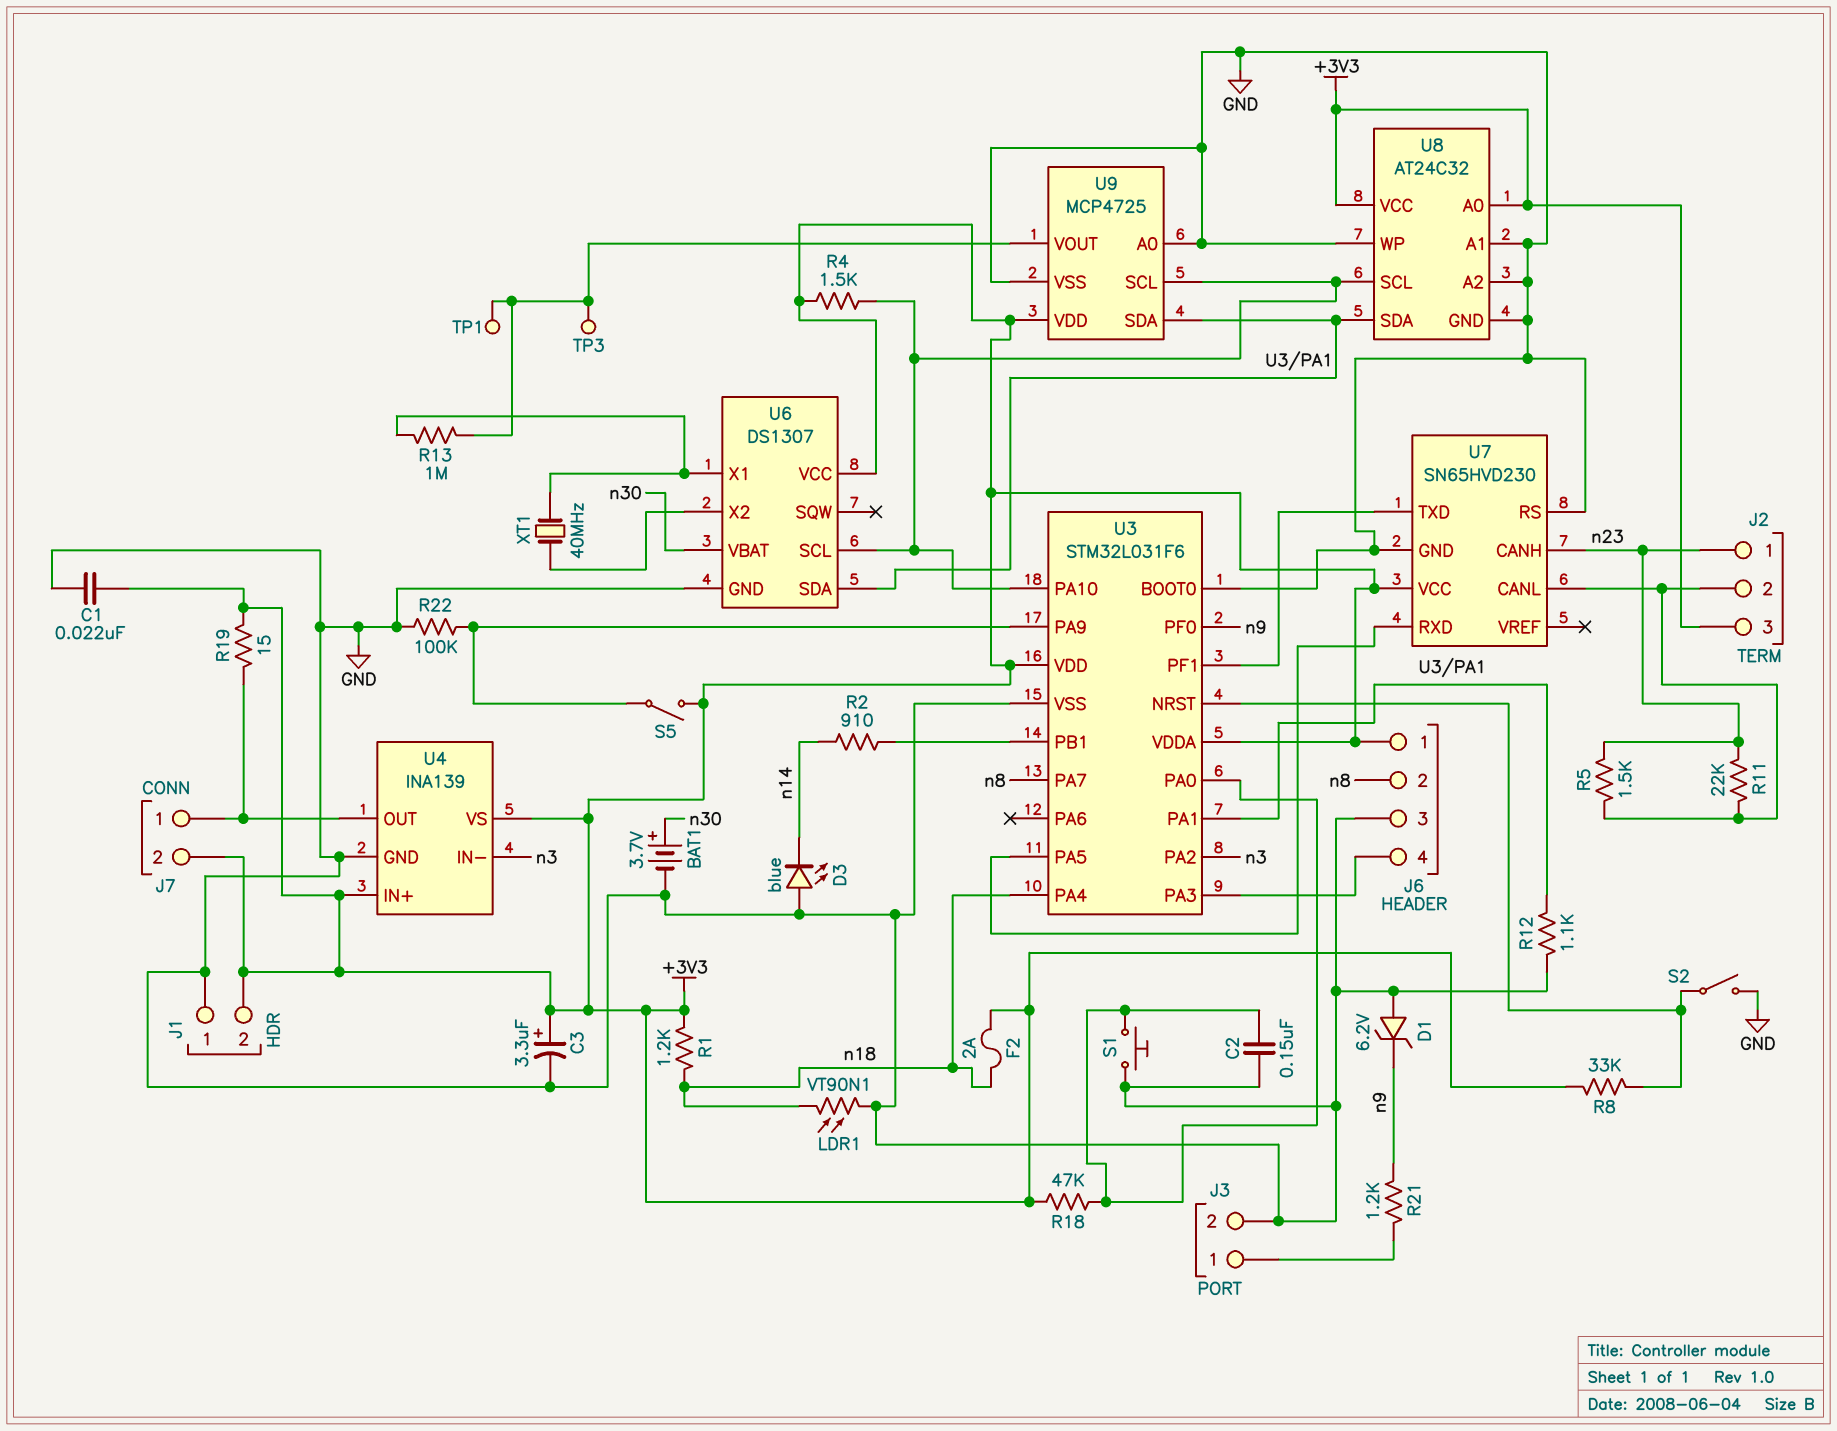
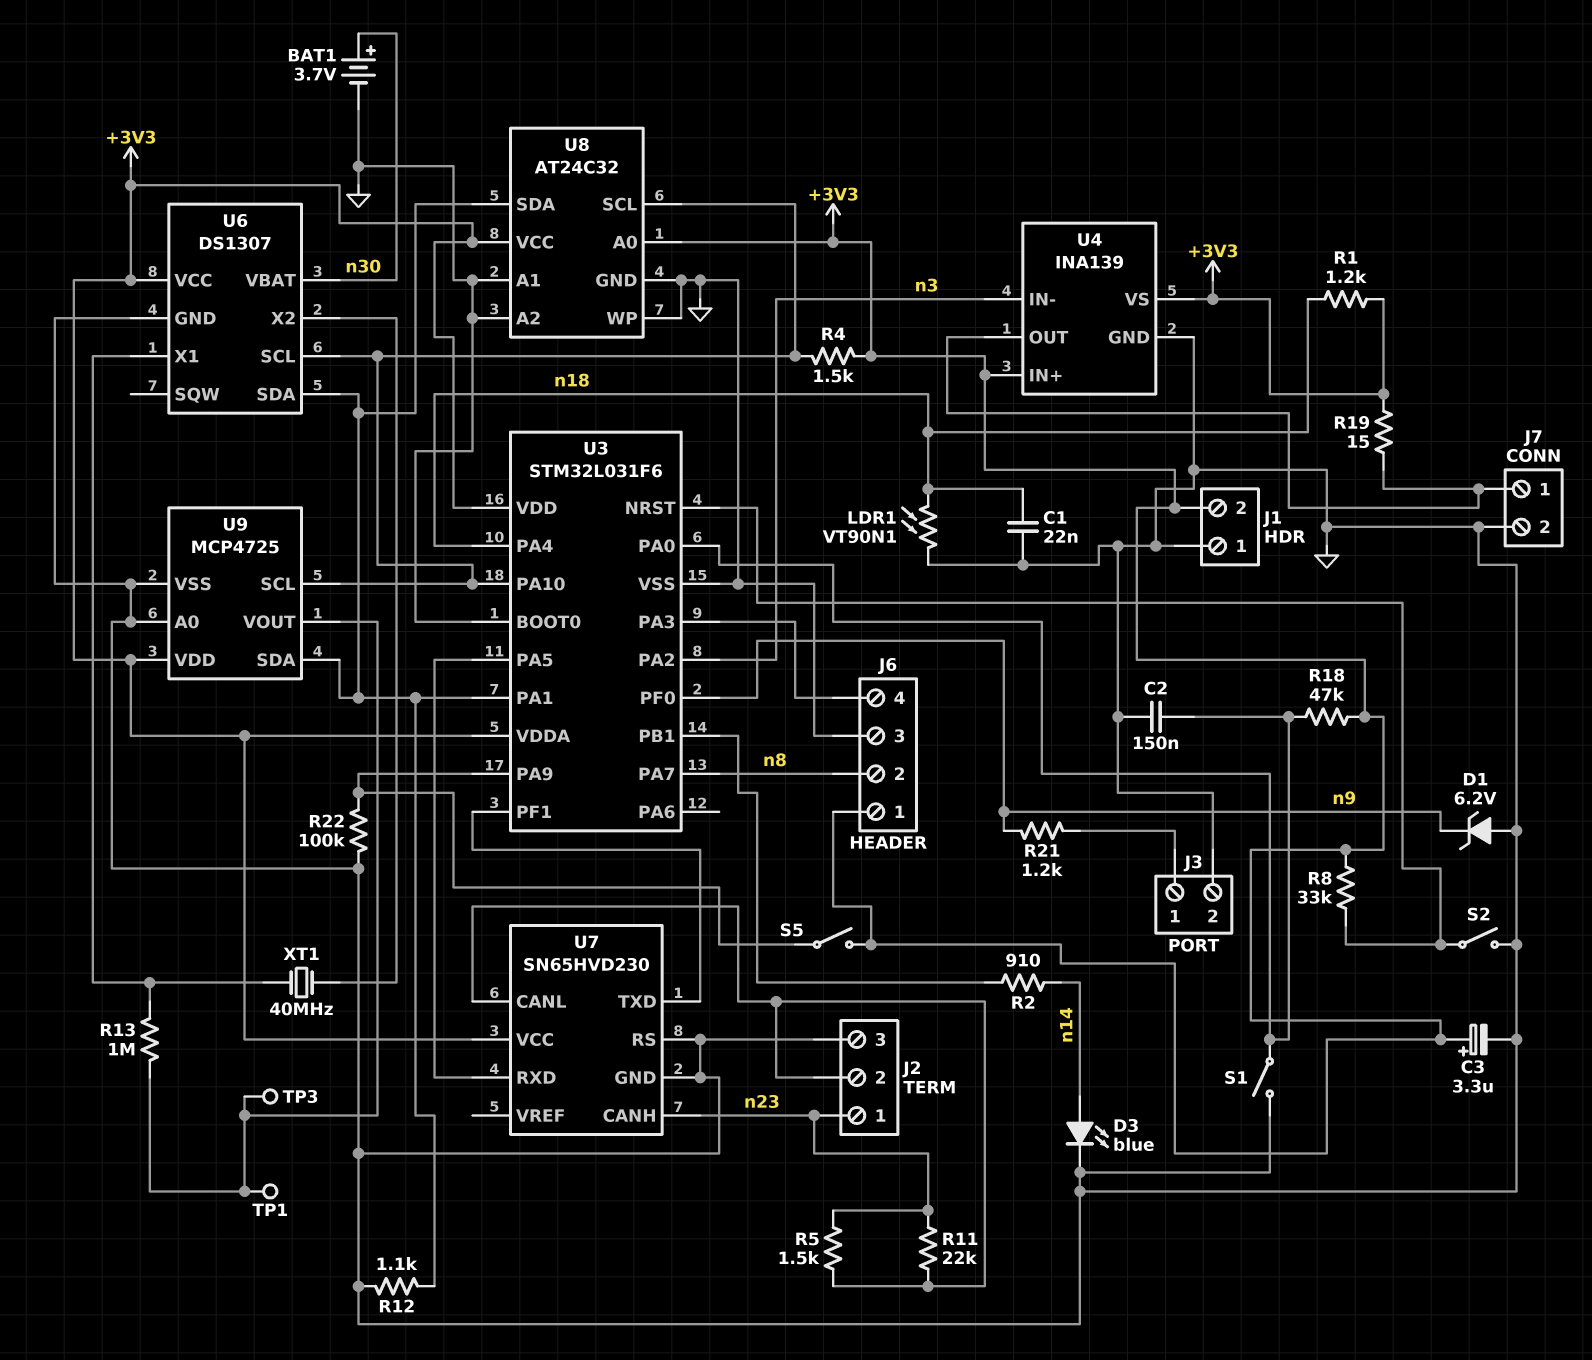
C1: 22nF (+3V3, GND) -> 22nF (GND, n18)
D3: LED blue (A GND, K n14) -> LED blue (A n14, K GND)
F2: 2A (+3V3, n18) -> none
J2 pin 3: +3V3 -> GND
J7 pin 2: +3V3 -> GND
S1: button (GND, U3/PA0) -> switch (GND, U3/PA0)

